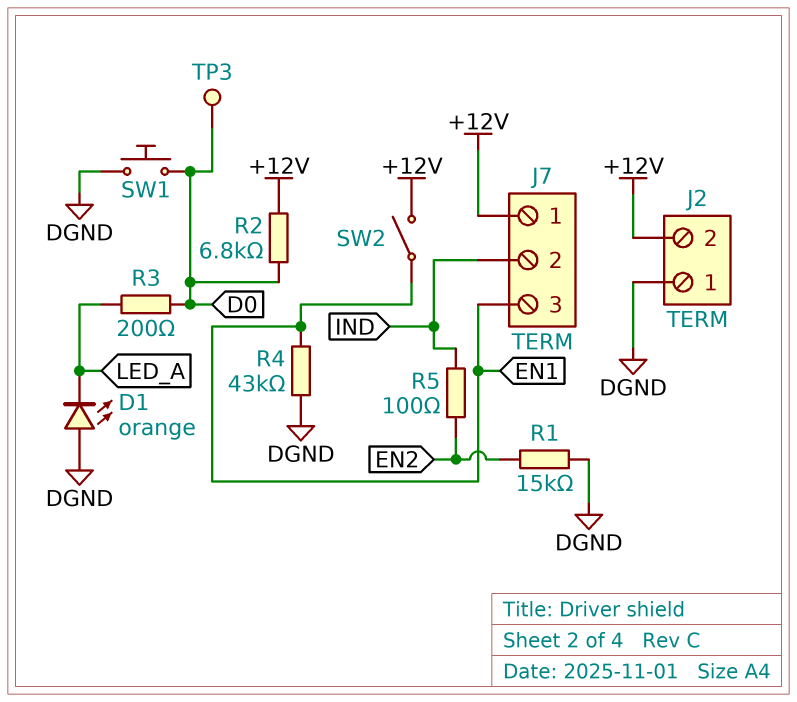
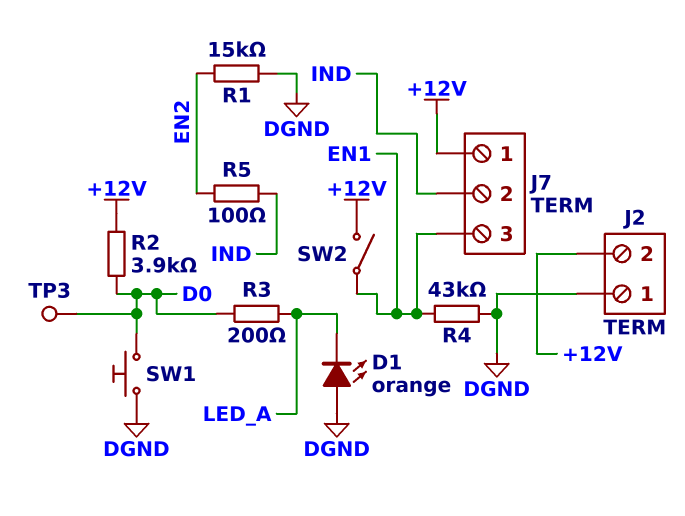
R2: 6.8k (+12V, D0) -> 3.9k (+12V, D0)

